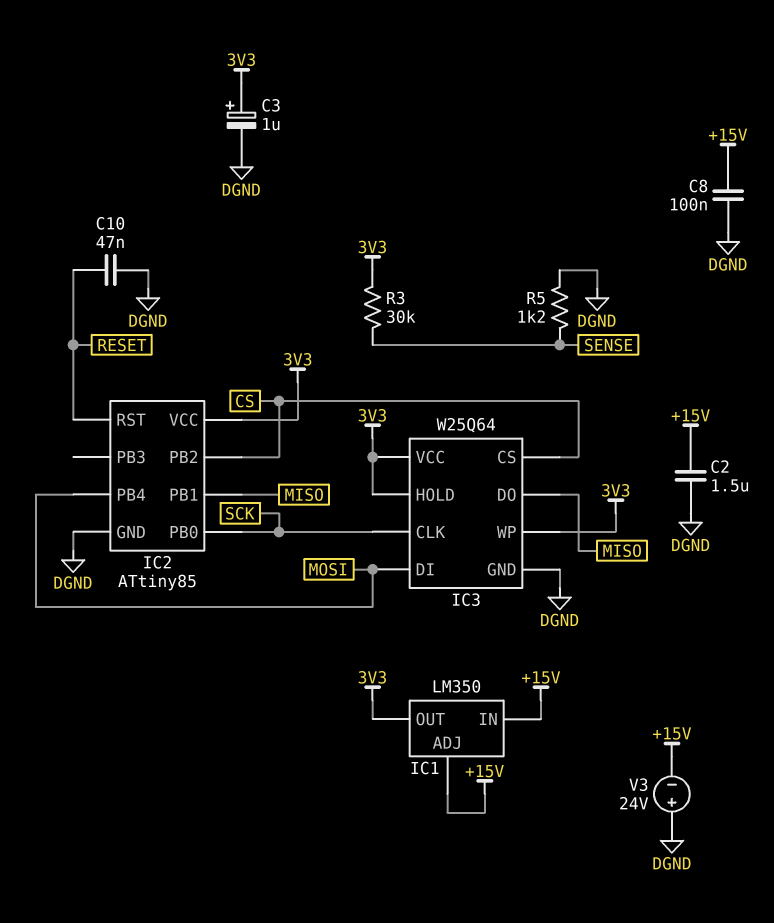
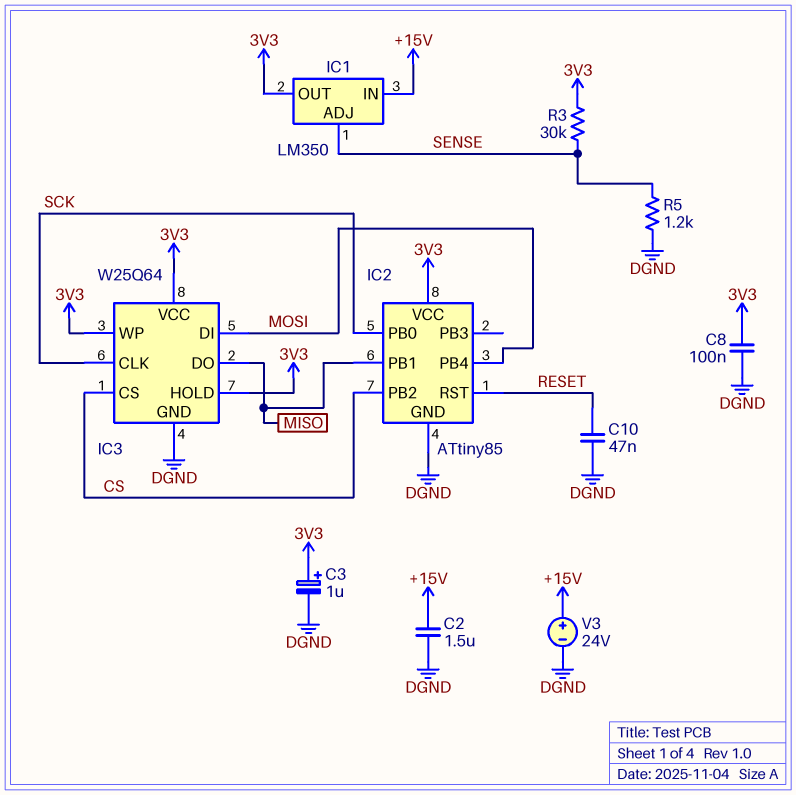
C8: 100nF (+15V, DGND) -> 100nF (3V3, DGND)
IC1 pin ADJ: +15V -> SENSE
V3: 24V (plus DGND, minus +15V) -> 24V (plus +15V, minus DGND)

